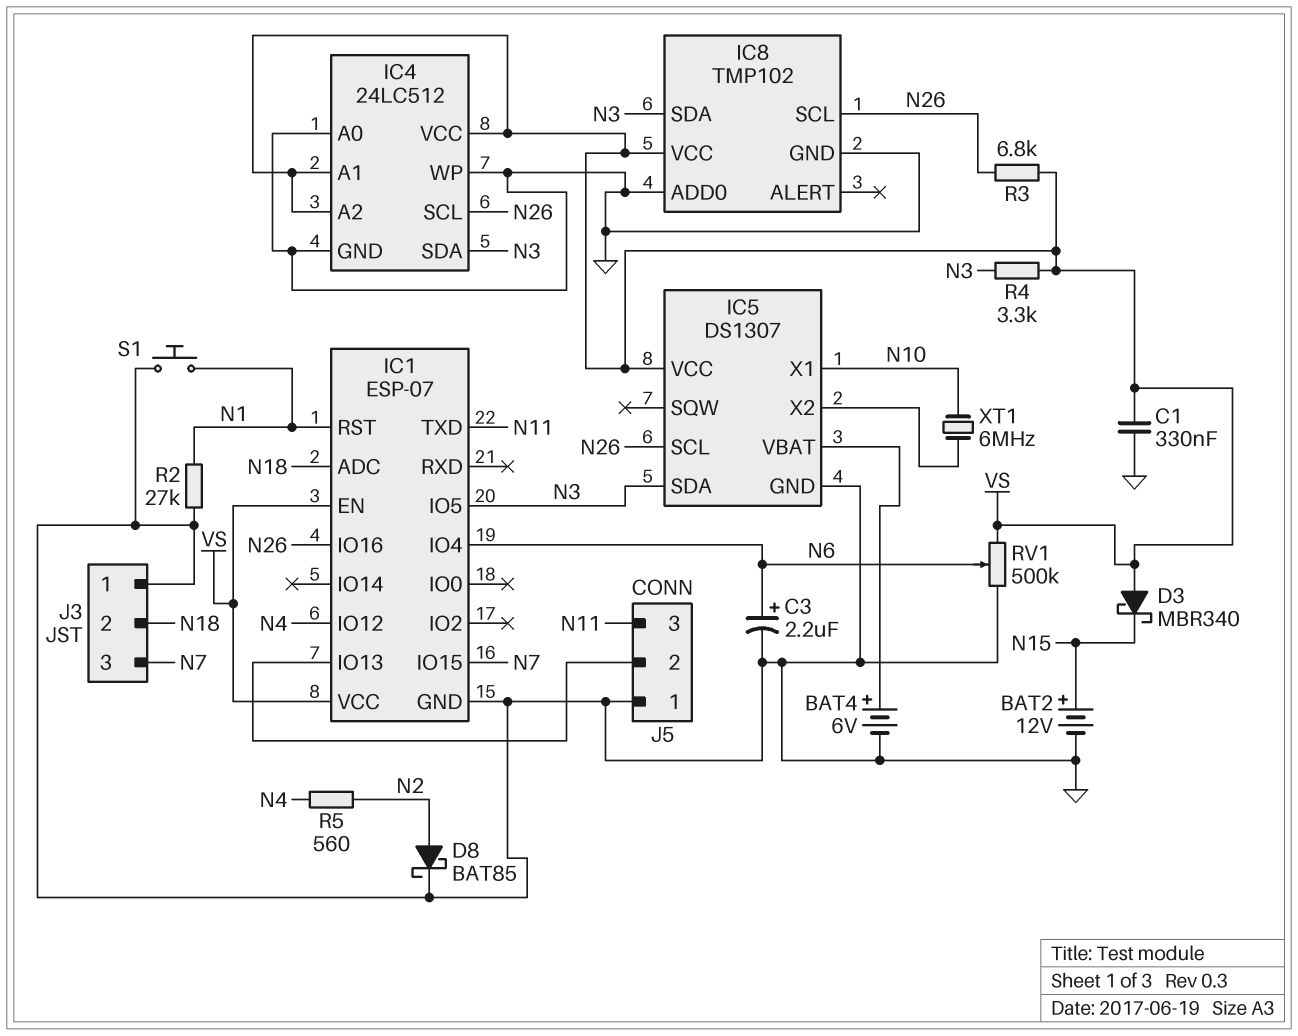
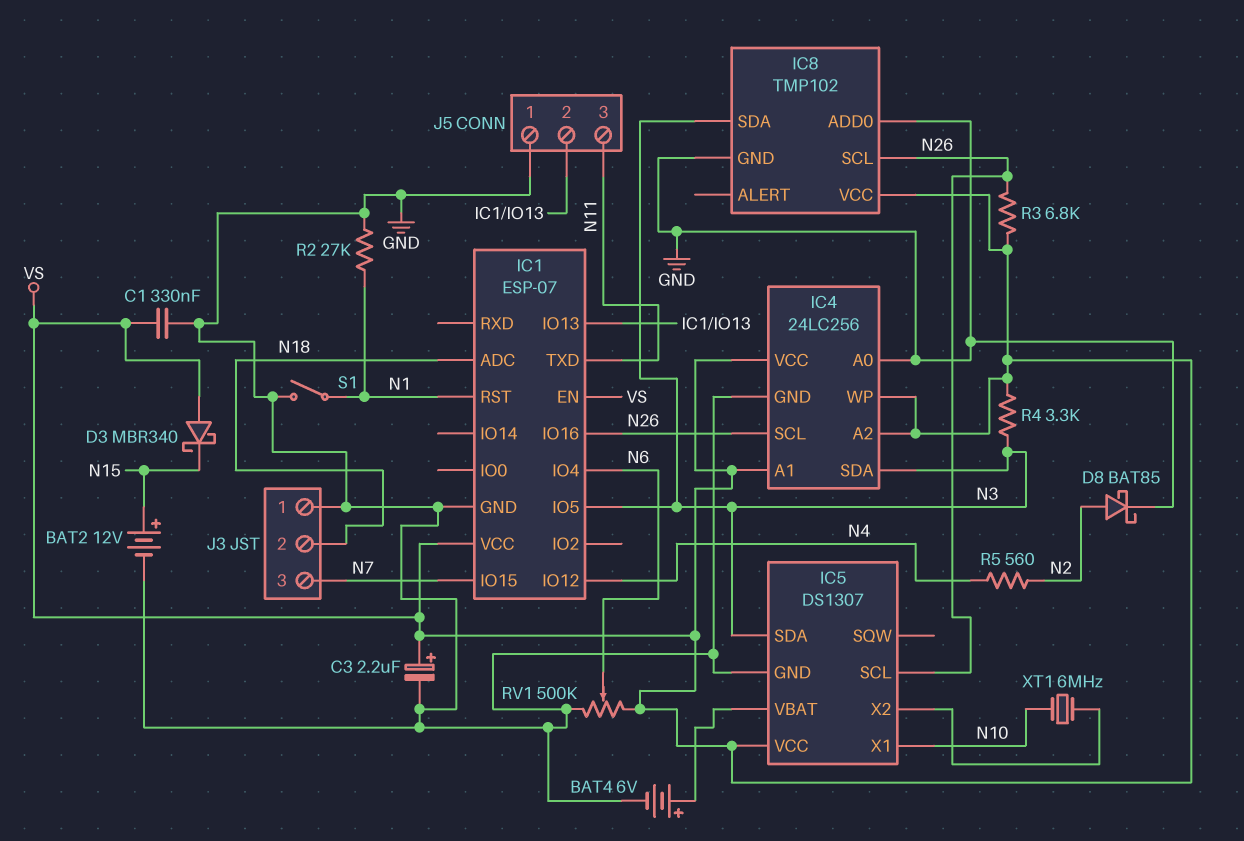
C3: 2.2uF (plus N6, minus GND) -> 2.2uF (plus VS, minus GND)
IC4: 24LC512 -> 24LC256
IC4 pin WP: GND -> VS
S1: button (GND, N1) -> switch (GND, N1)

